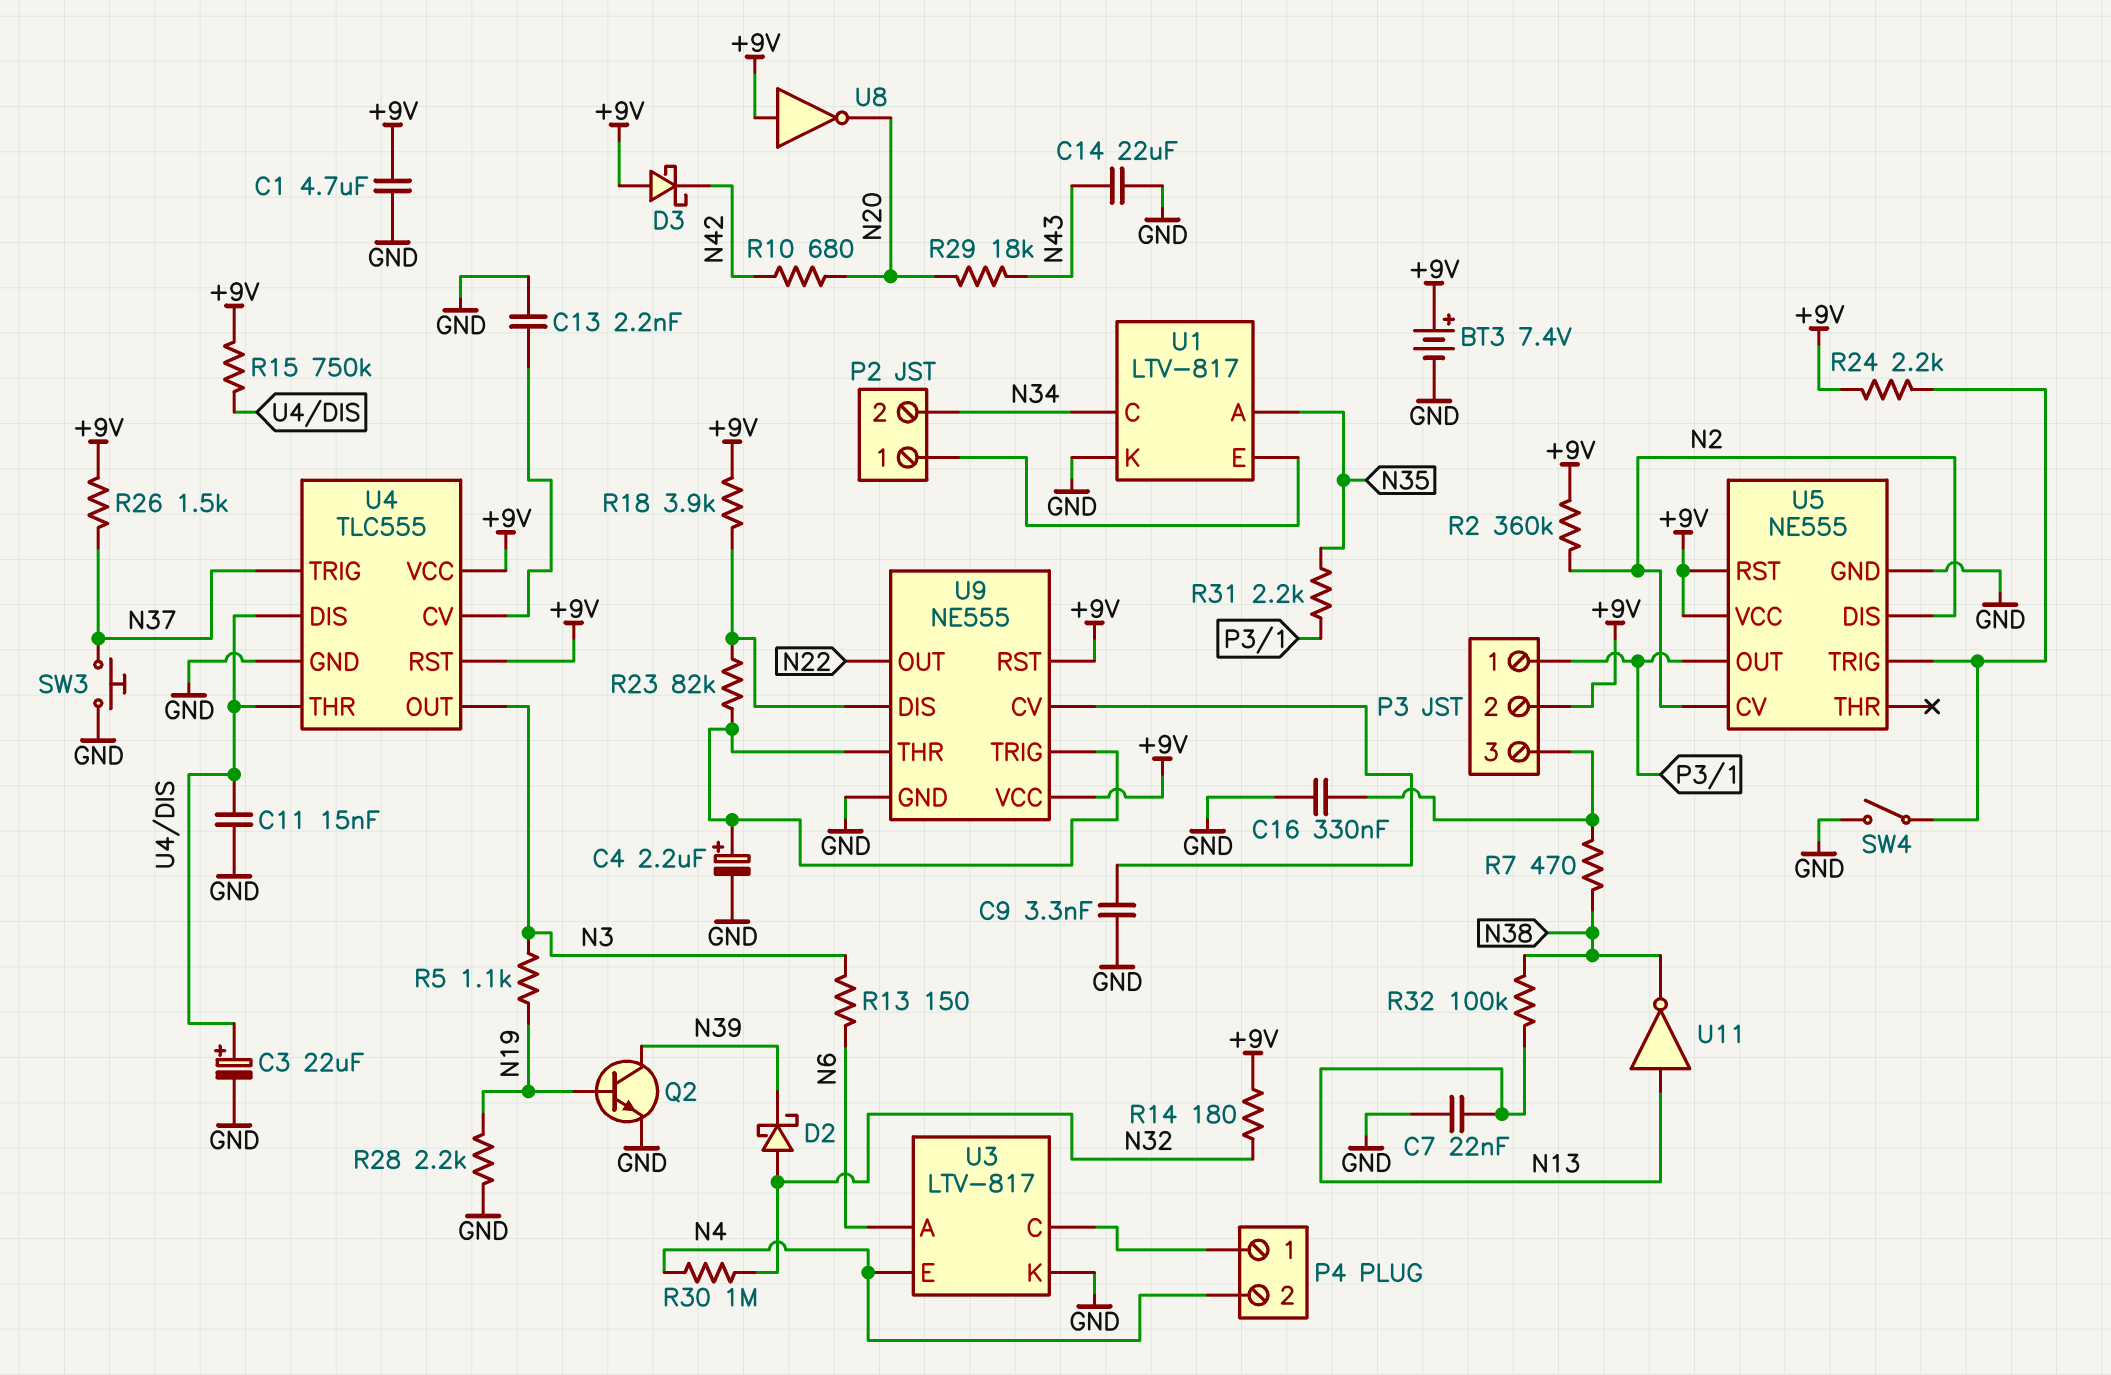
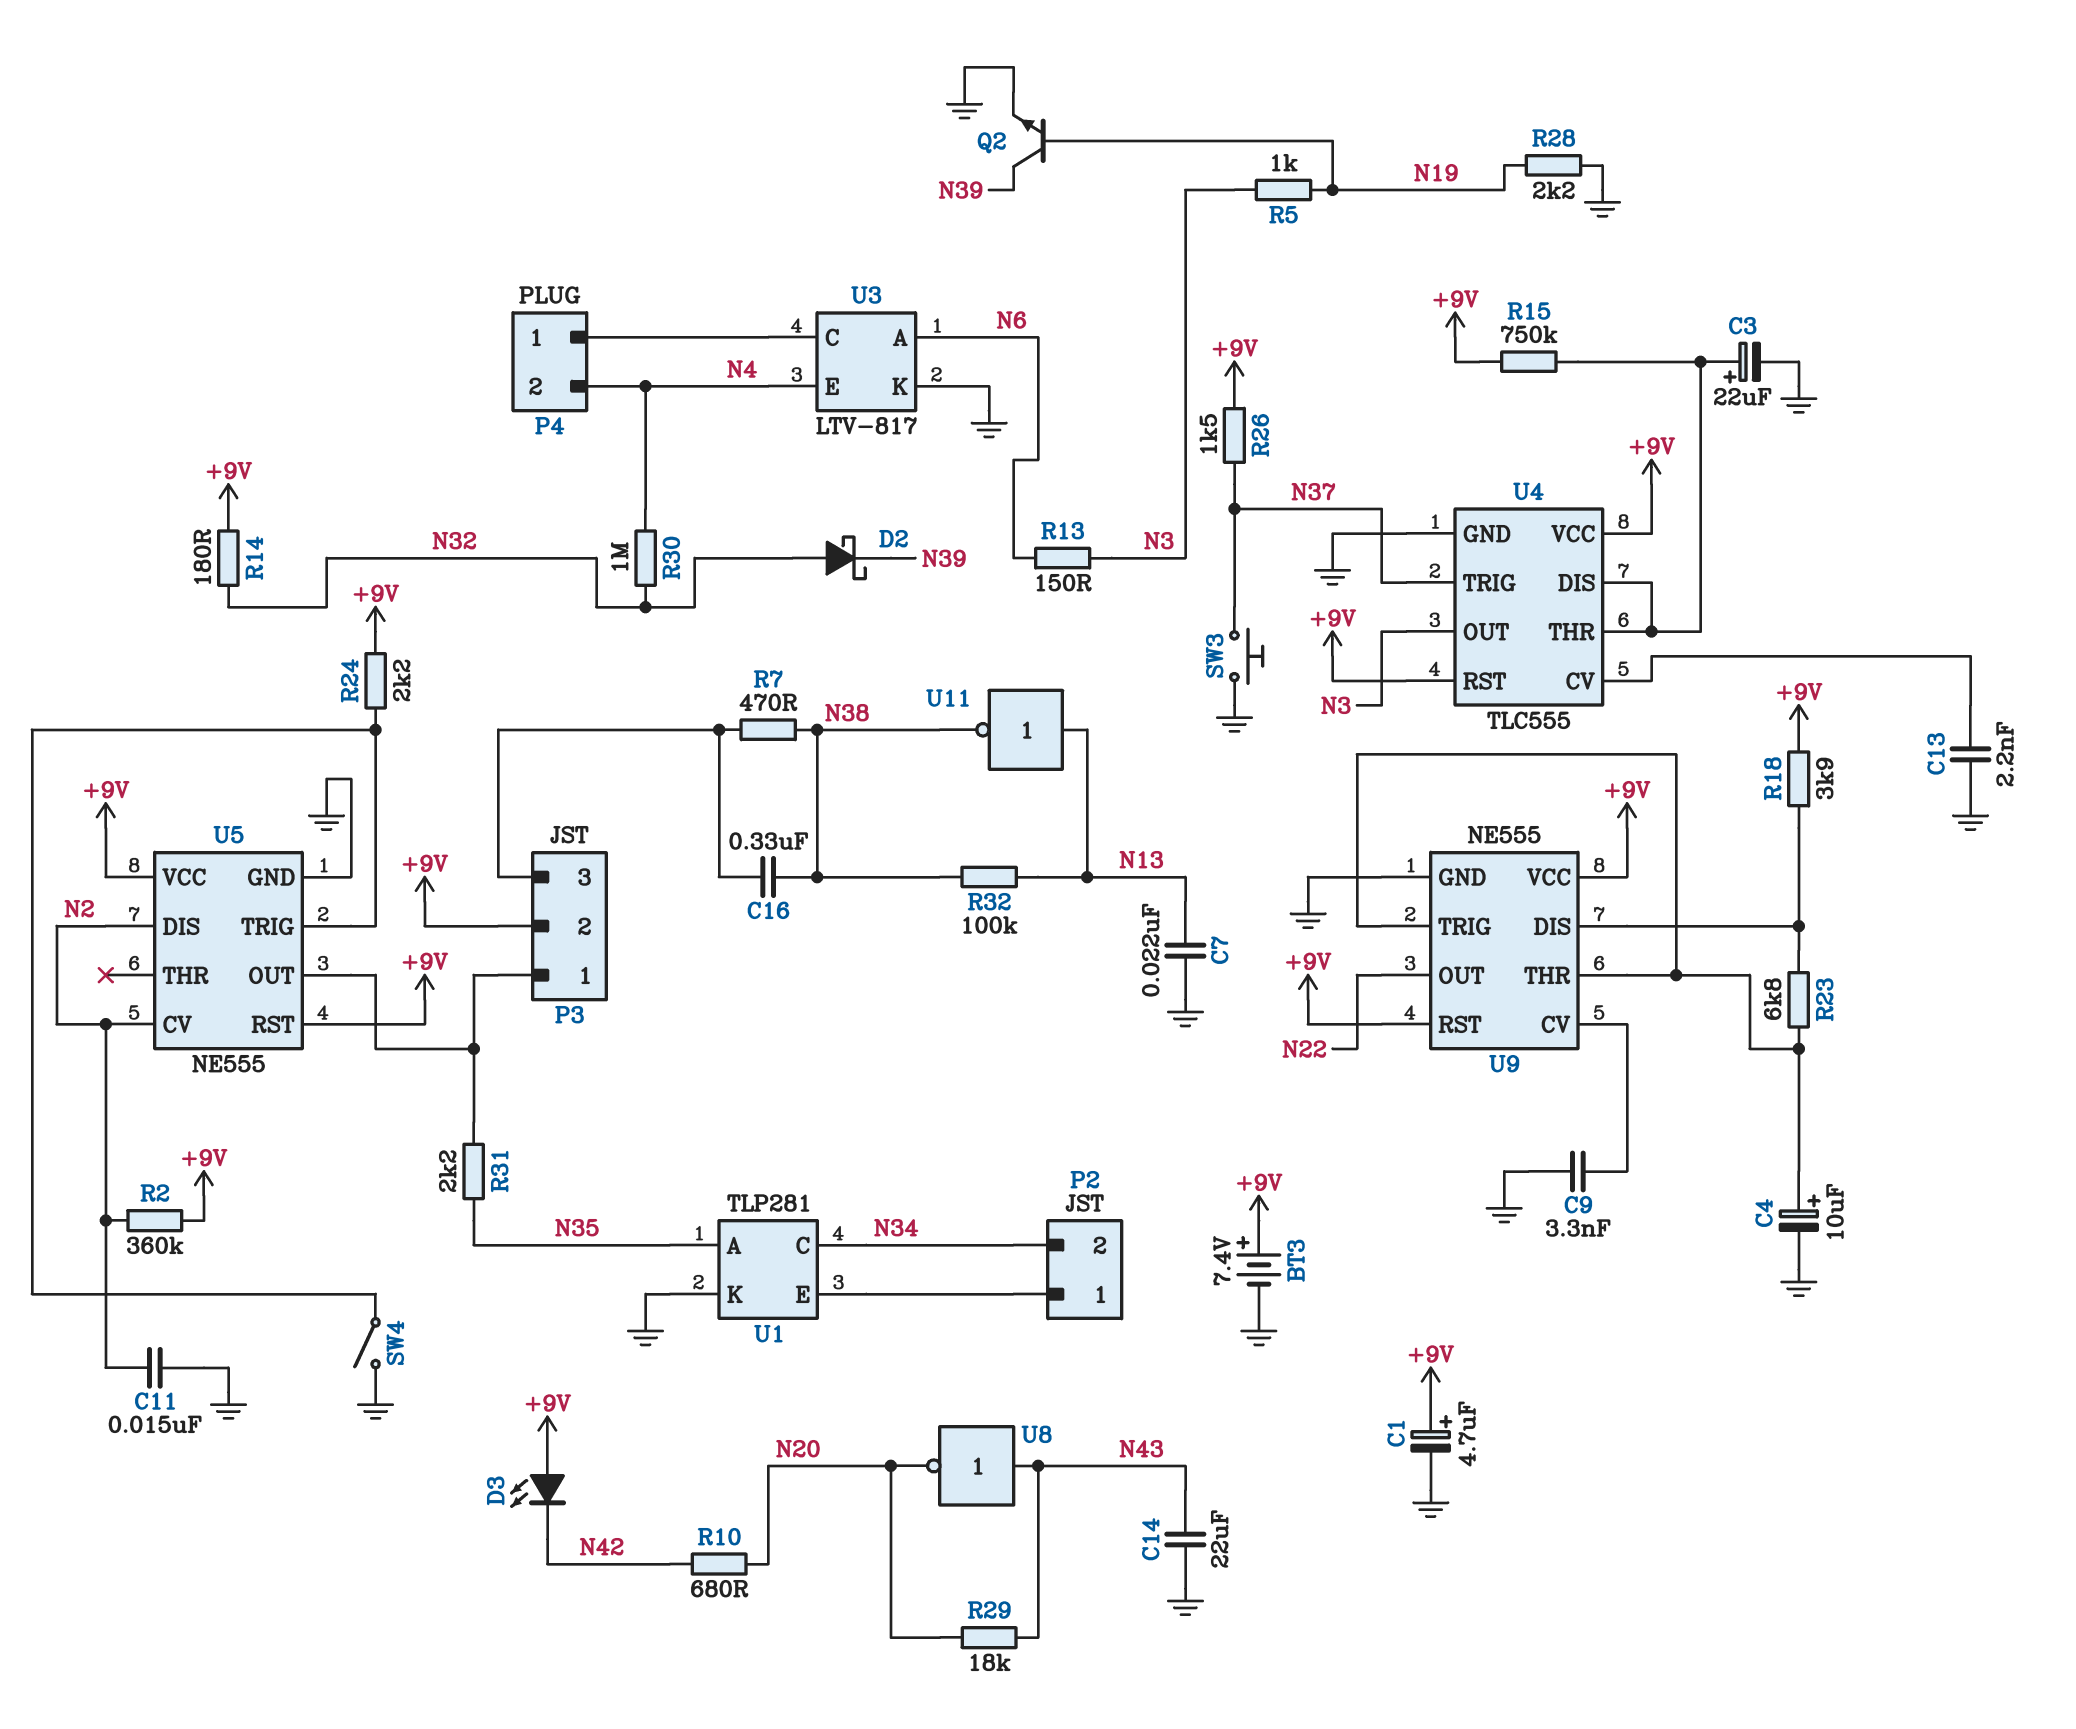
C1: 4.7uF (+9V, GND) -> 4.7uF (plus +9V, minus GND)
C4: 2.2uF (plus U9/THR, minus GND) -> 10uF (plus U9/THR, minus GND)
C11: 15nF (GND, U4/DIS) -> 15nF (GND, N2)
C16: 330nF (GND, P3/3) -> 330nF (N38, P3/3)
D3: schottky (A +9V, K N42) -> LED (A +9V, K N42)
R5: 1.1k (N3, N19) -> 1k (N3, N19)
R23: 82k (U9/DIS, U9/THR) -> 6.8k (U9/DIS, U9/THR)
U1: LTV-817 -> TLP281
U8: NOT (in +9V, out N20) -> NOT (in N43, out N20)

